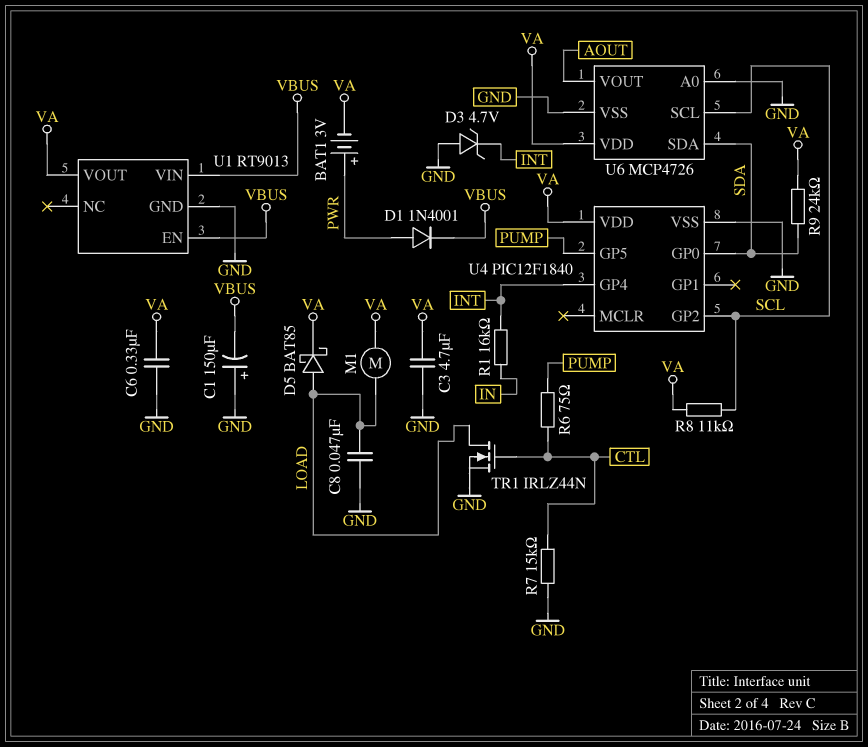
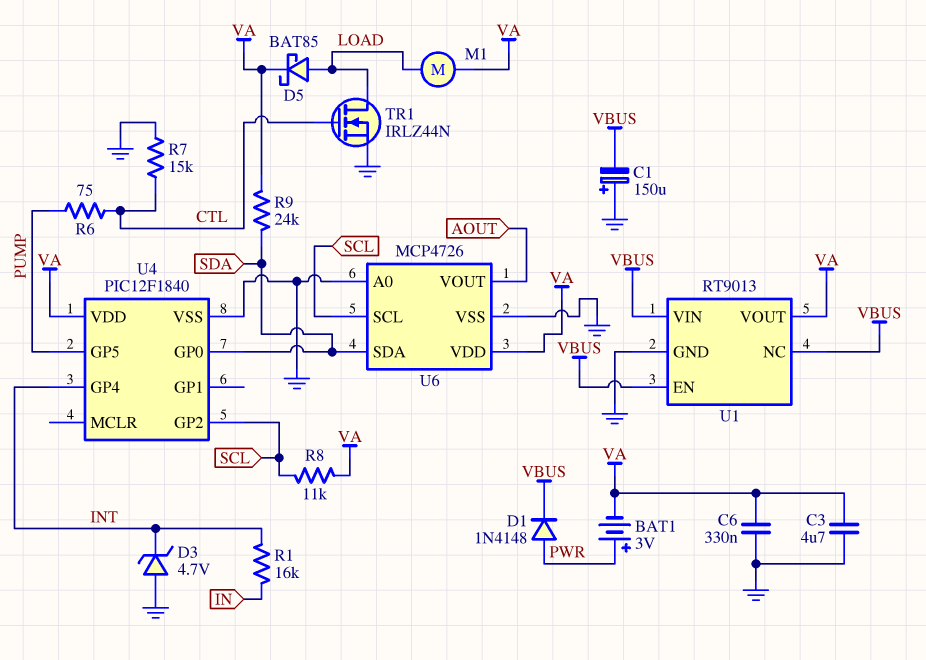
C8: 47nF (GND, LOAD) -> none
D1: diode 1N4001 (A PWR, K VBUS) -> diode 1N4148 (A PWR, K VBUS)
U1 pin NC: none -> VBUS

